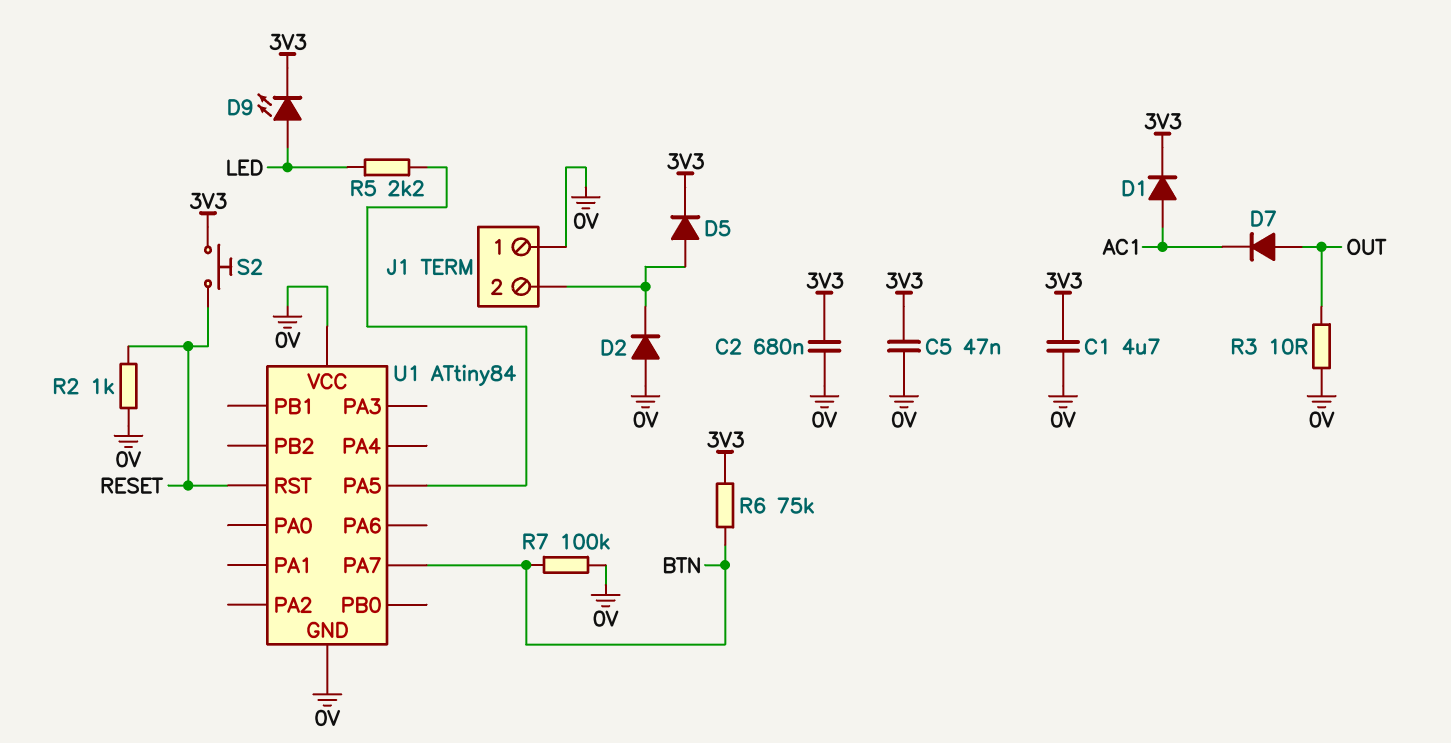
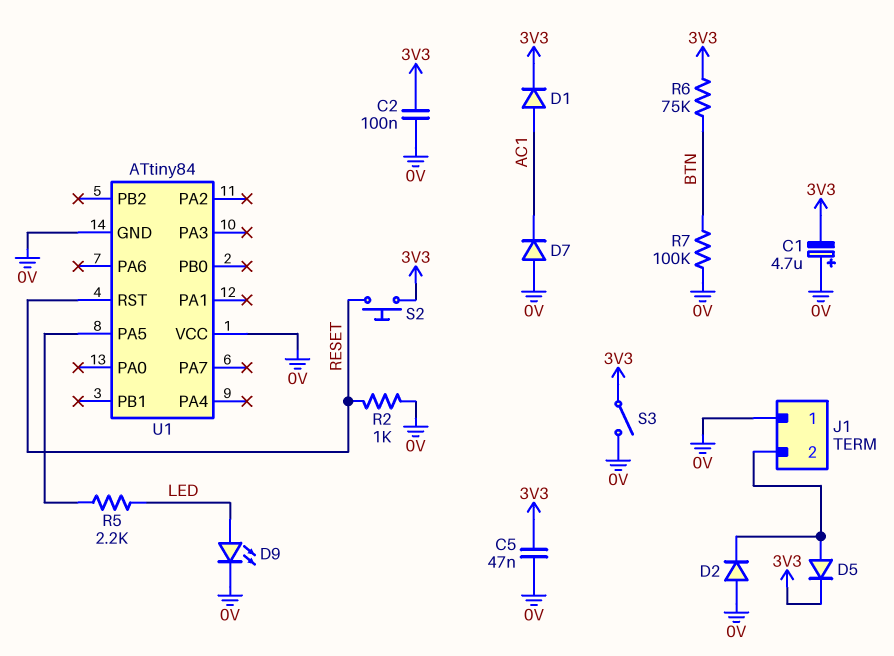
C1: 4.7uF (0V, 3V3) -> 4.7uF (plus 0V, minus 3V3)
C2: 680nF (0V, 3V3) -> 100nF (0V, 3V3)
D7: diode (A OUT, K AC1) -> diode (A 0V, K AC1)
D9: LED (A LED, K 3V3) -> LED (A LED, K 0V)
R3: 10 (0V, OUT) -> none
S3: none -> switch (0V, 3V3)
U1 pin PA7: BTN -> none

